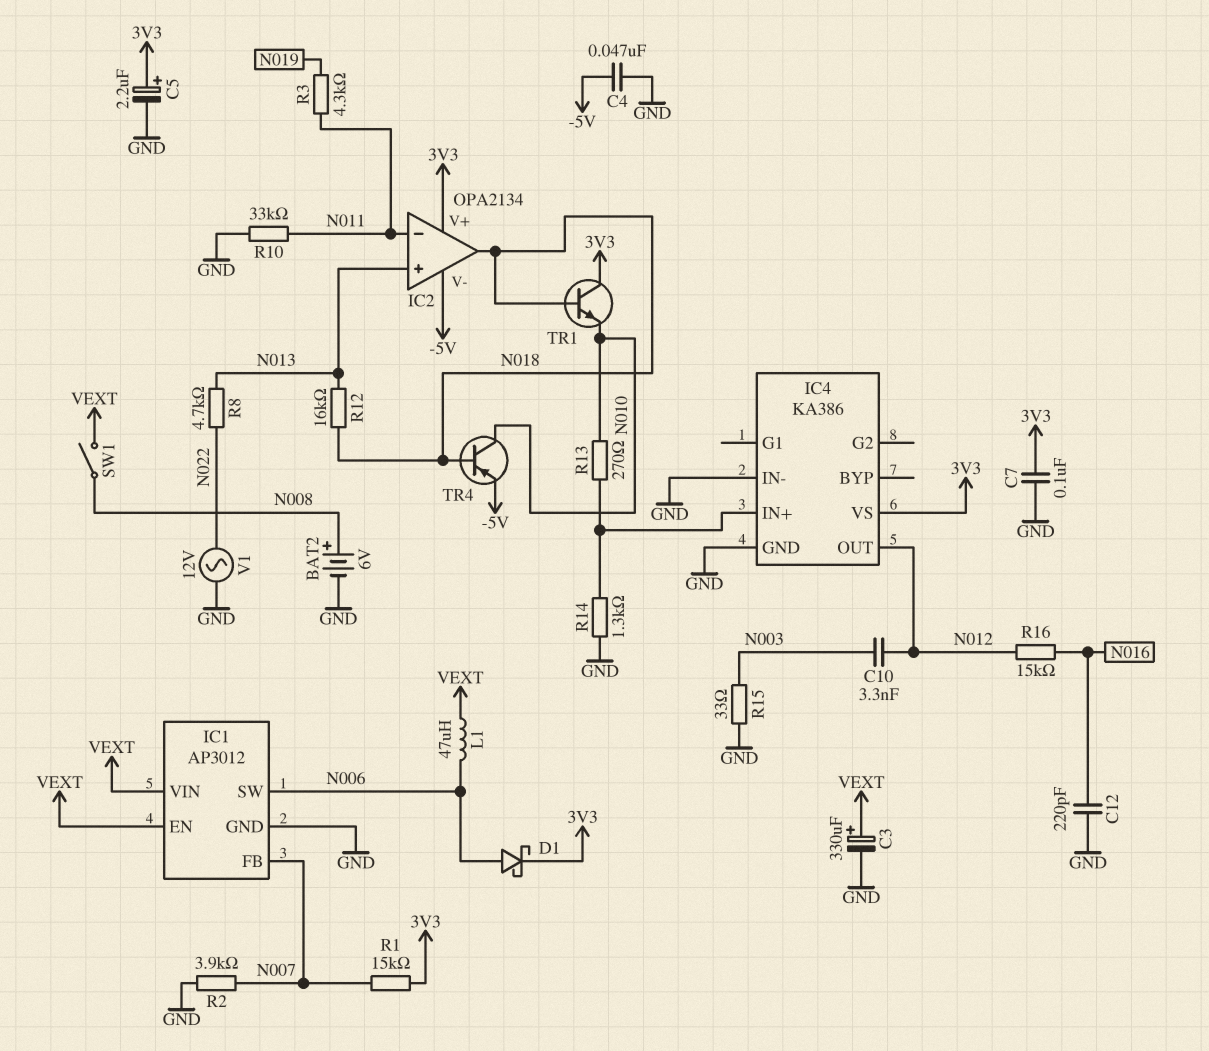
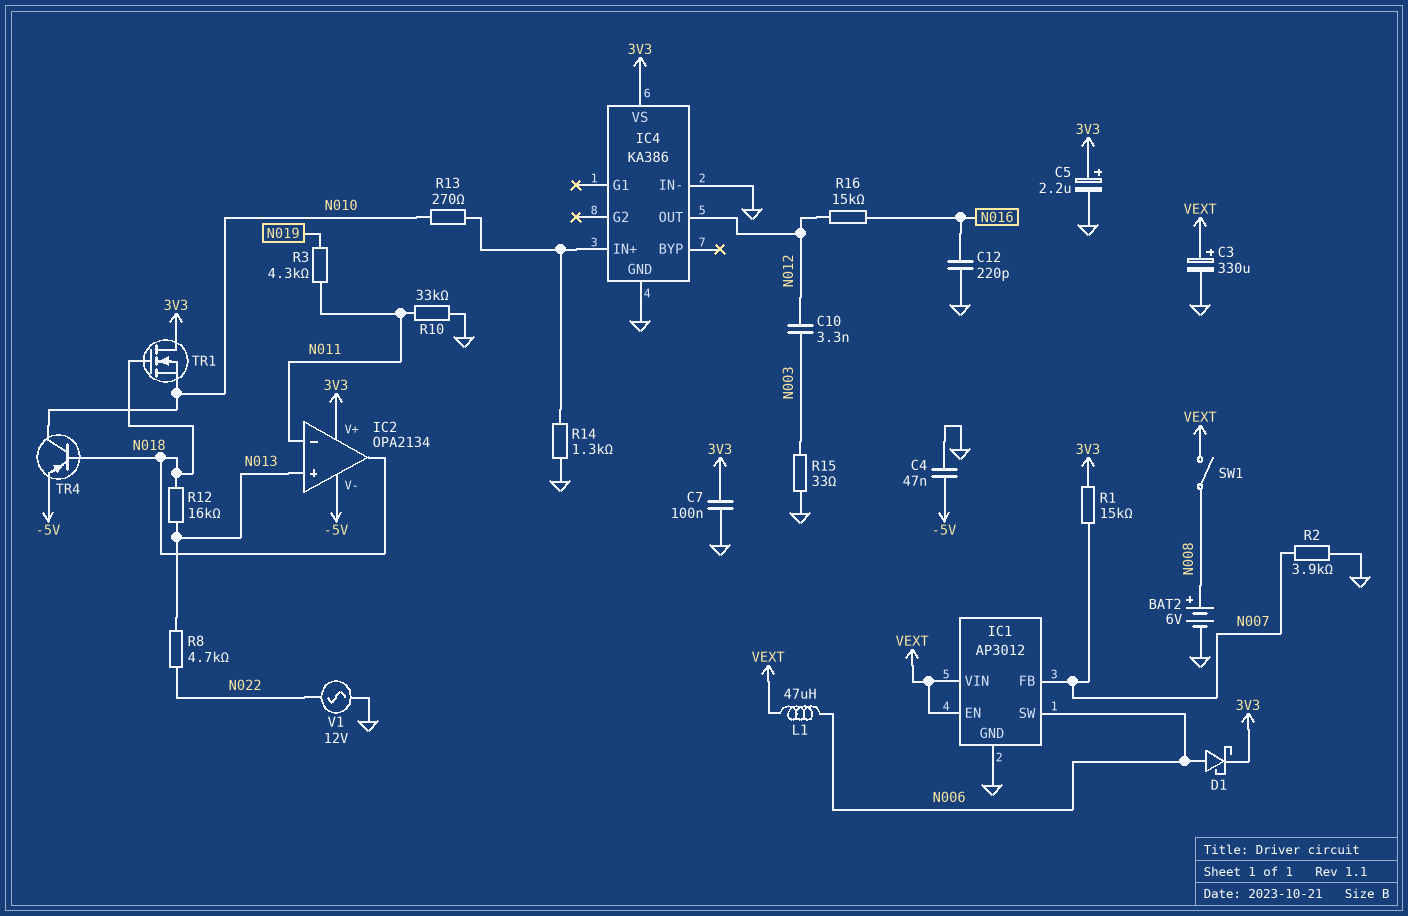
TR1: NPN (B N018, C 3V3, E N010) -> NMOS (G N018, D 3V3, S N010)

